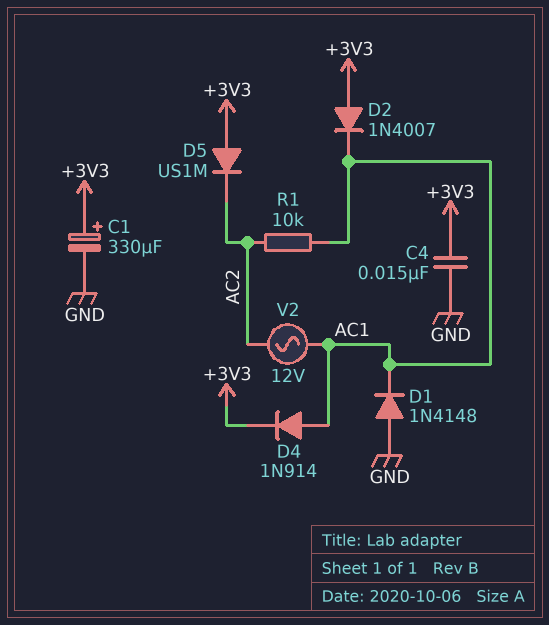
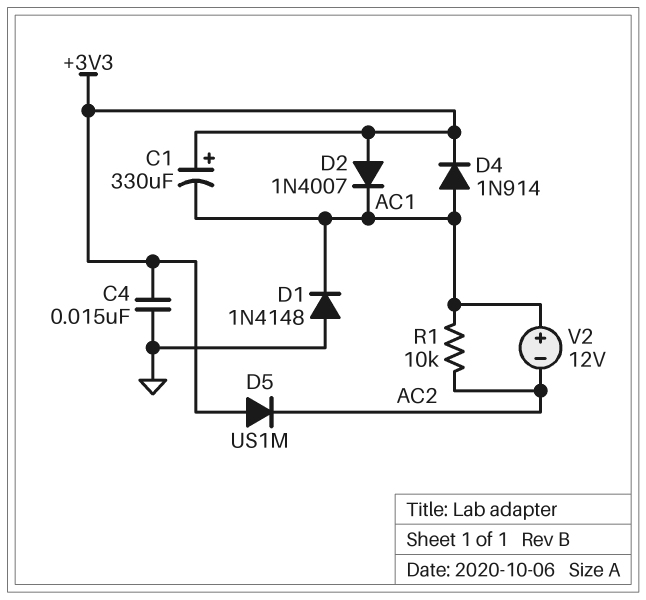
C1: 330uF (plus +3V3, minus GND) -> 330uF (plus +3V3, minus AC1)
V2: AC 12V (AC1, AC2) -> 12V (plus AC1, minus AC2)

